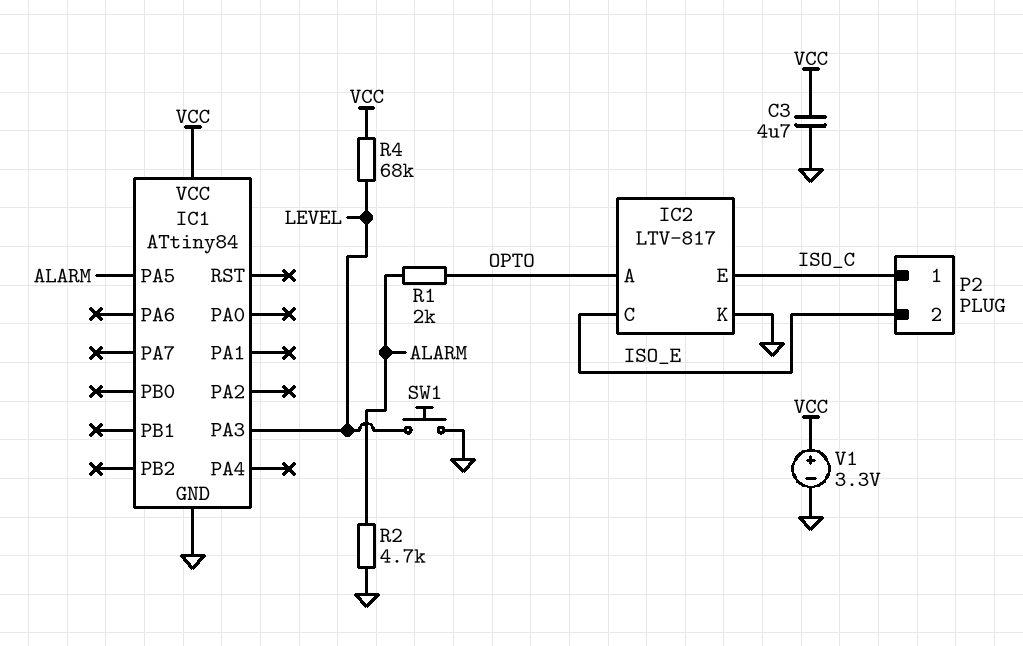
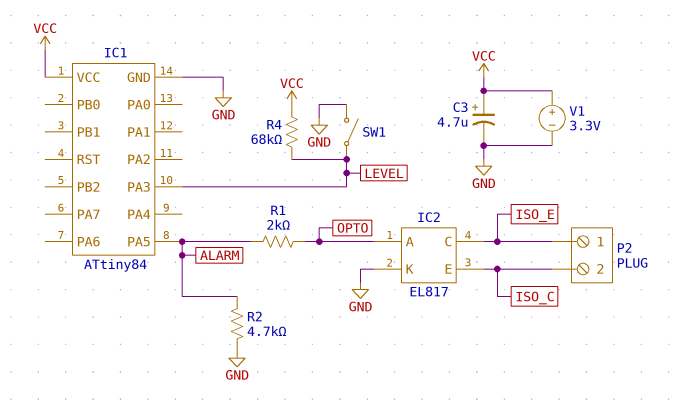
C3: 4.7uF (GND, VCC) -> 4.7uF (plus VCC, minus GND)
IC2: LTV-817 -> EL817
P2 pin 1: ISO_C -> ISO_E
P2 pin 2: ISO_E -> ISO_C
SW1: button (GND, LEVEL) -> switch (GND, LEVEL)

